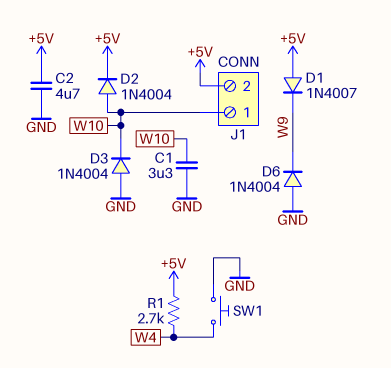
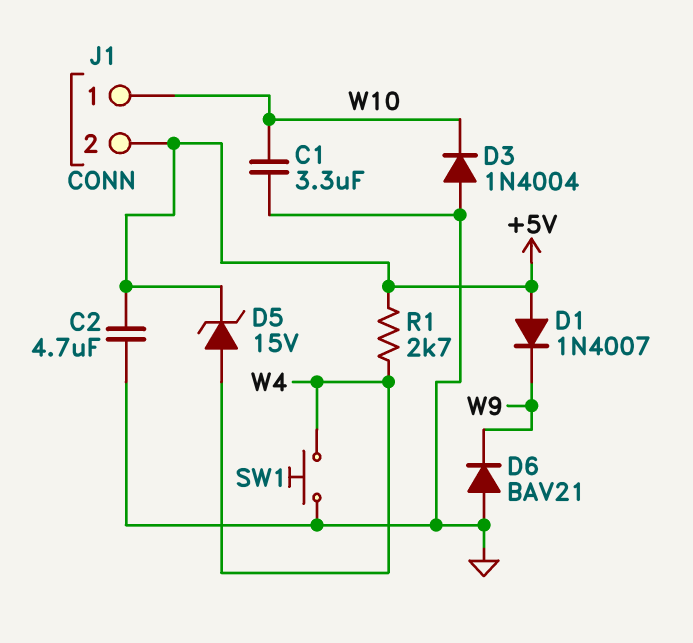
D2: diode 1N4004 (A W10, K +5V) -> none
D5: none -> zener 15V (A W4, K +5V)
D6: diode 1N4004 (A GND, K W9) -> diode BAV21 (A GND, K W9)

